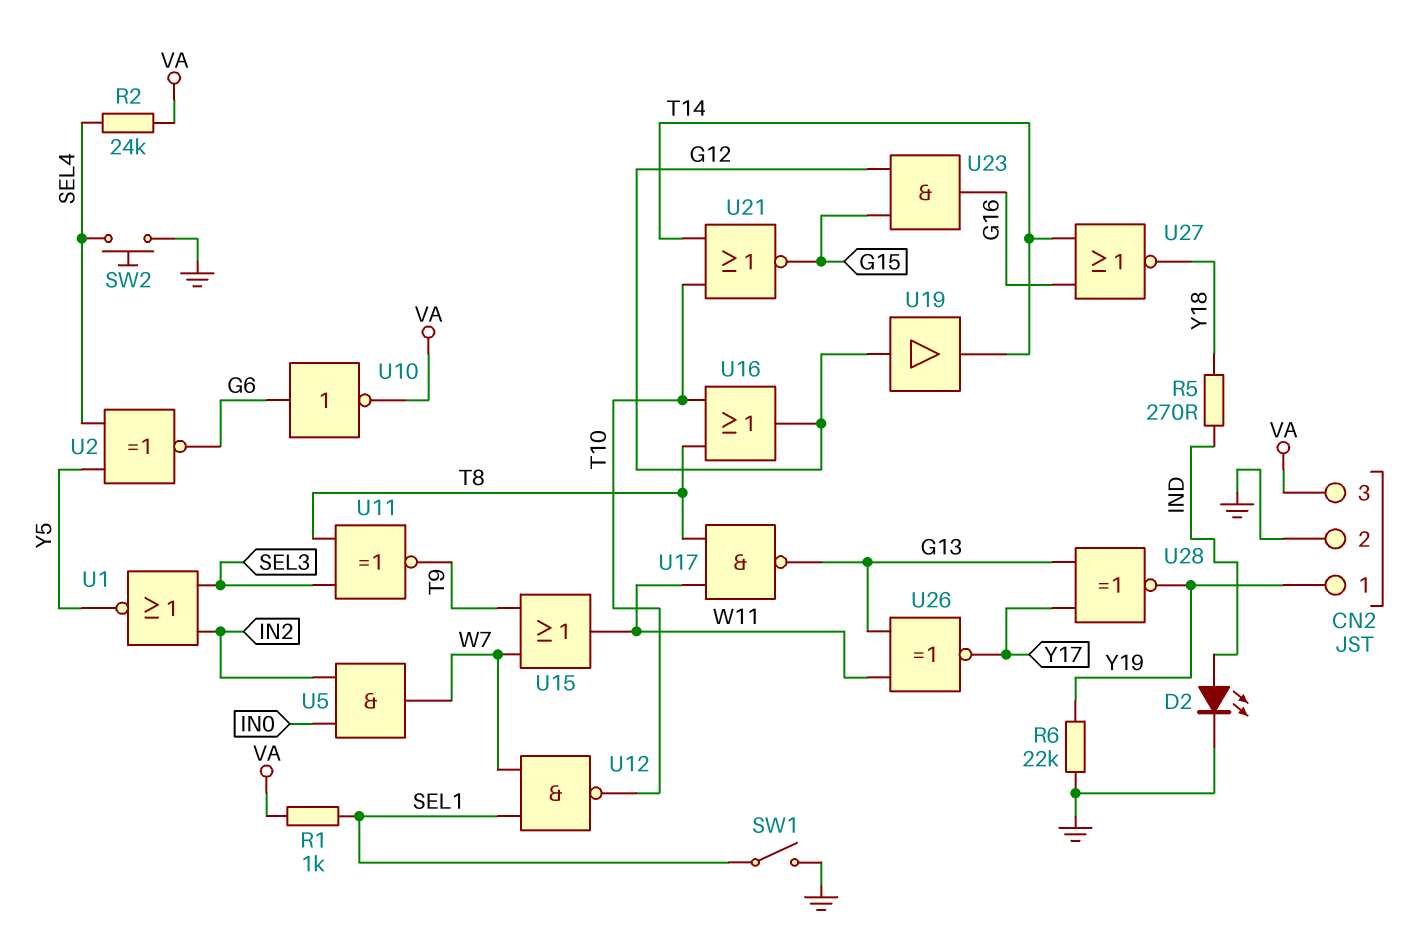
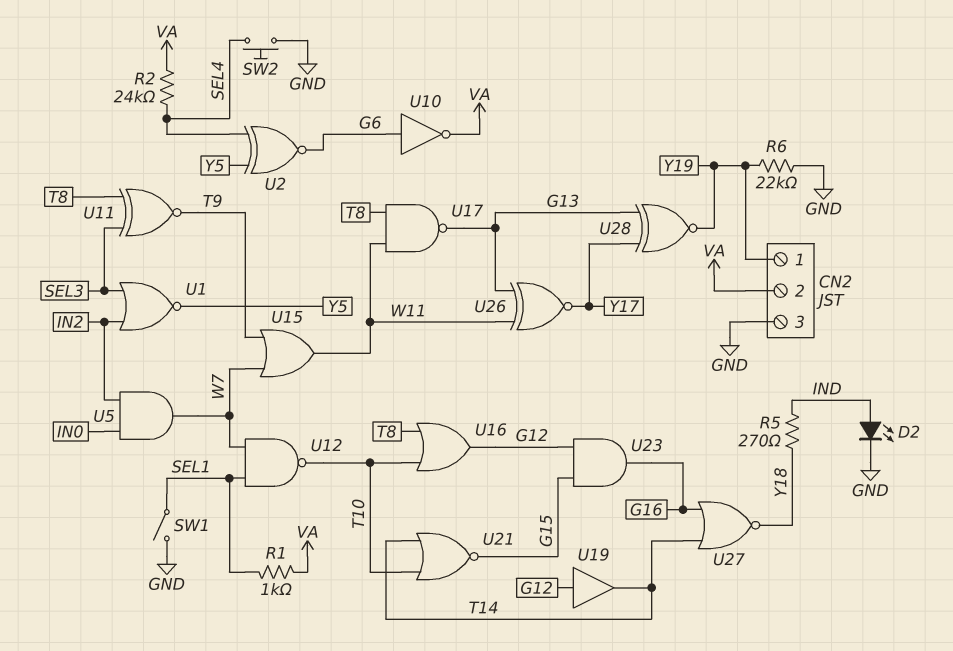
CN2 pin 2: GND -> VA
CN2 pin 3: VA -> GND

